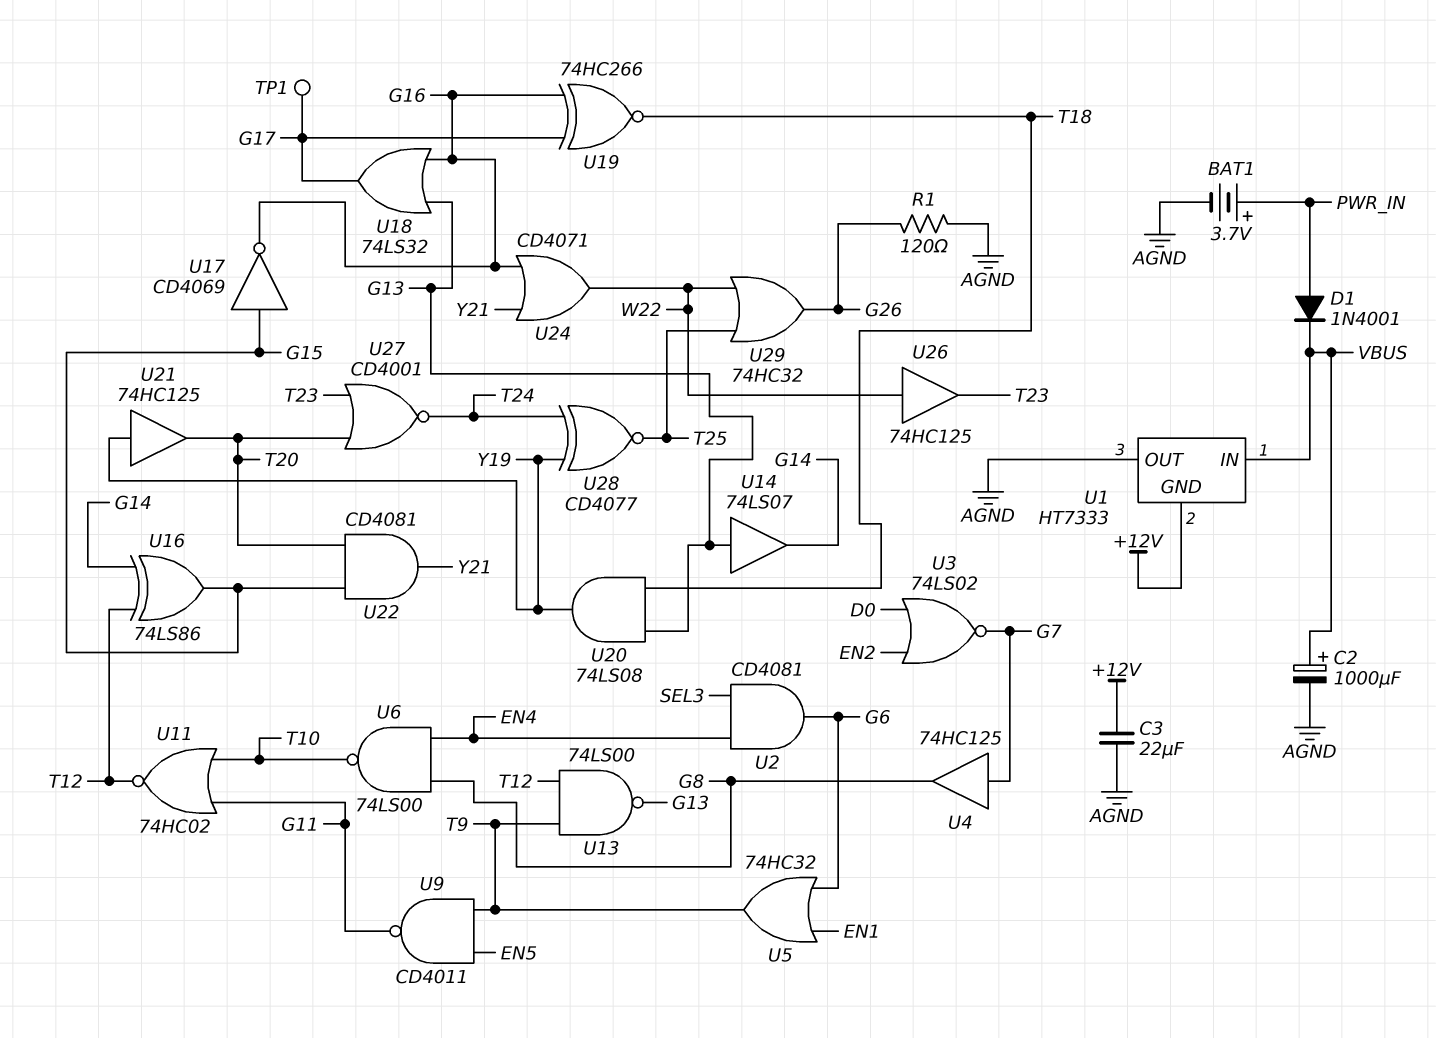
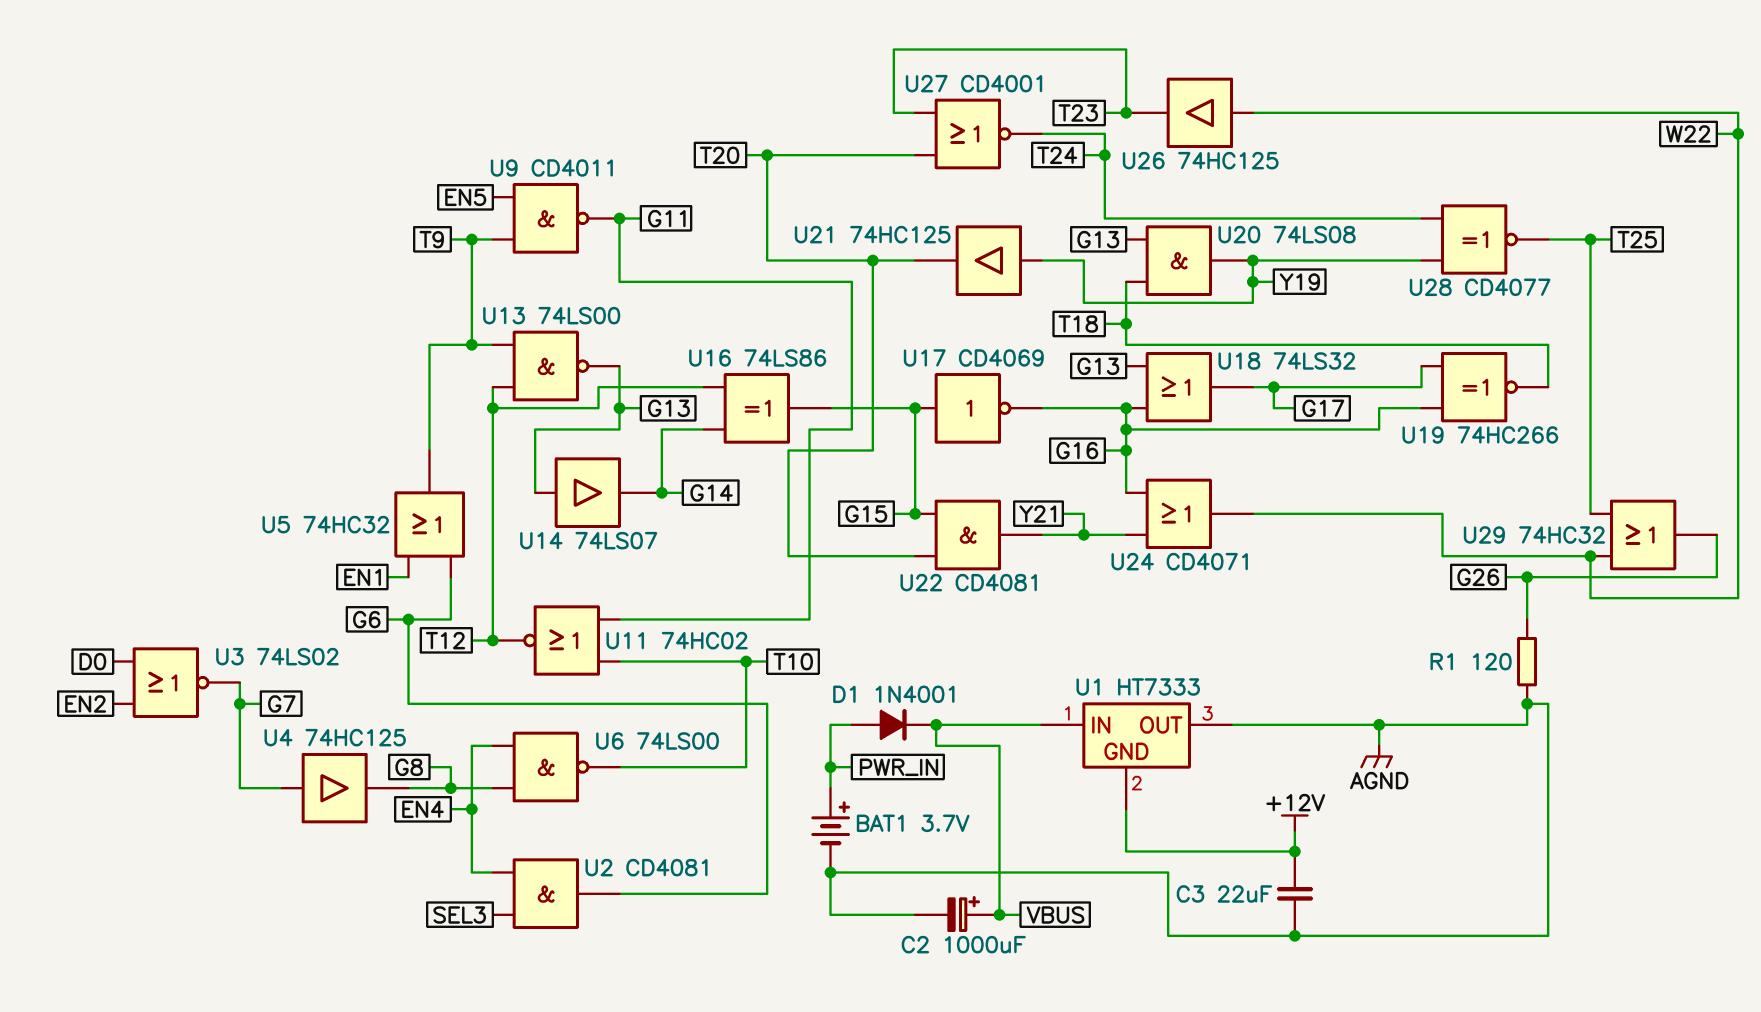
TP1: test point (G17) -> none

